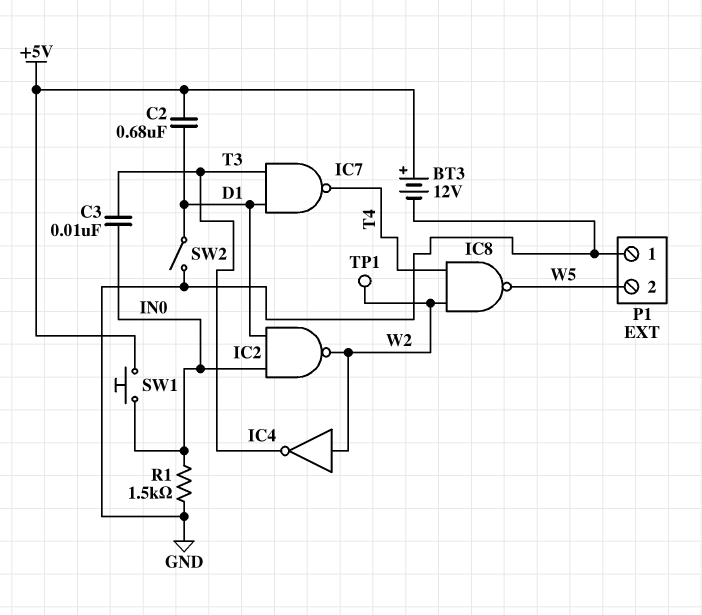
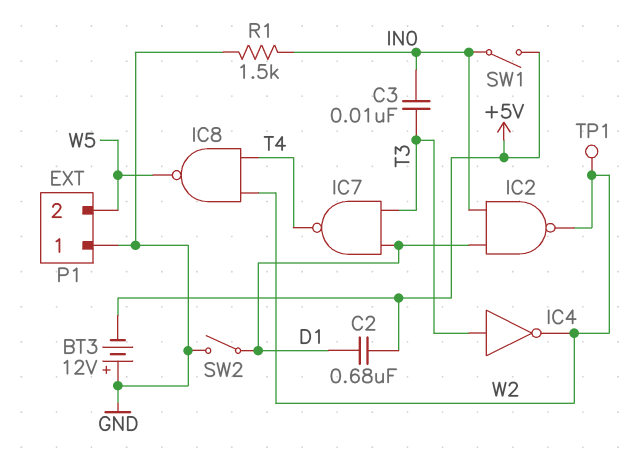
BT3: 12V (plus +5V, minus GND) -> 12V (plus GND, minus +5V)
IC4: NOT (in W2, out T3) -> NOT (in T3, out W2)
SW1: button (+5V, IN0) -> switch (+5V, IN0)

